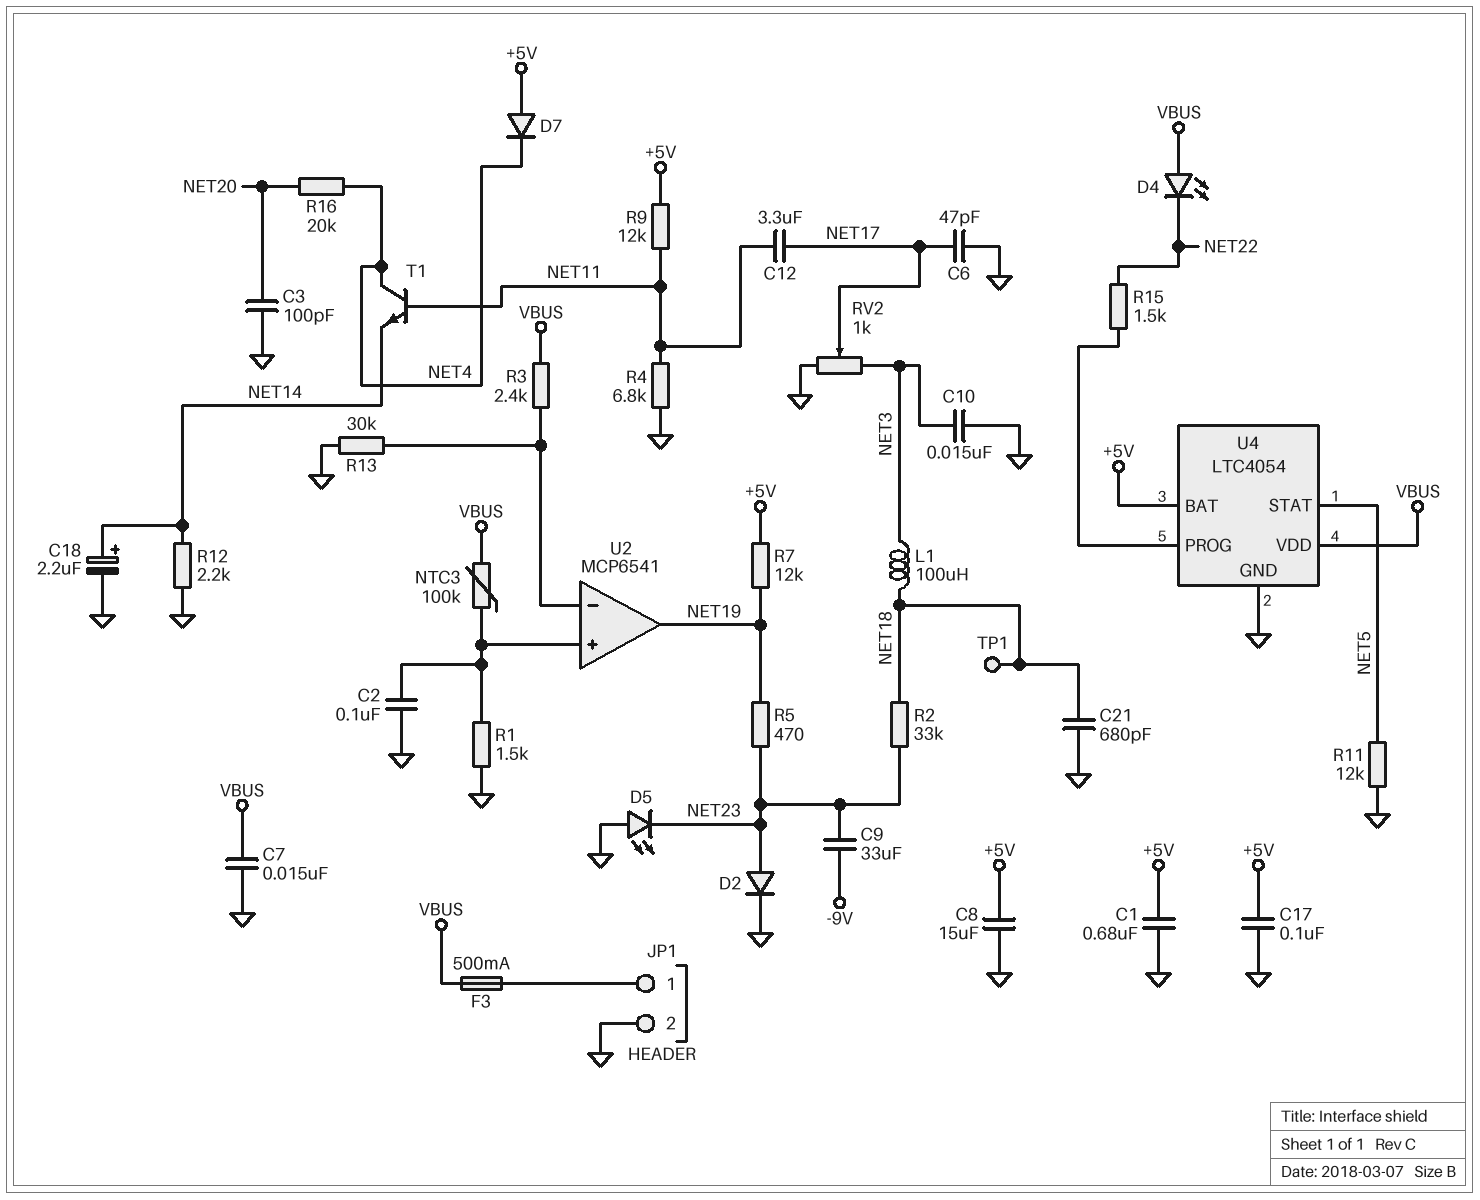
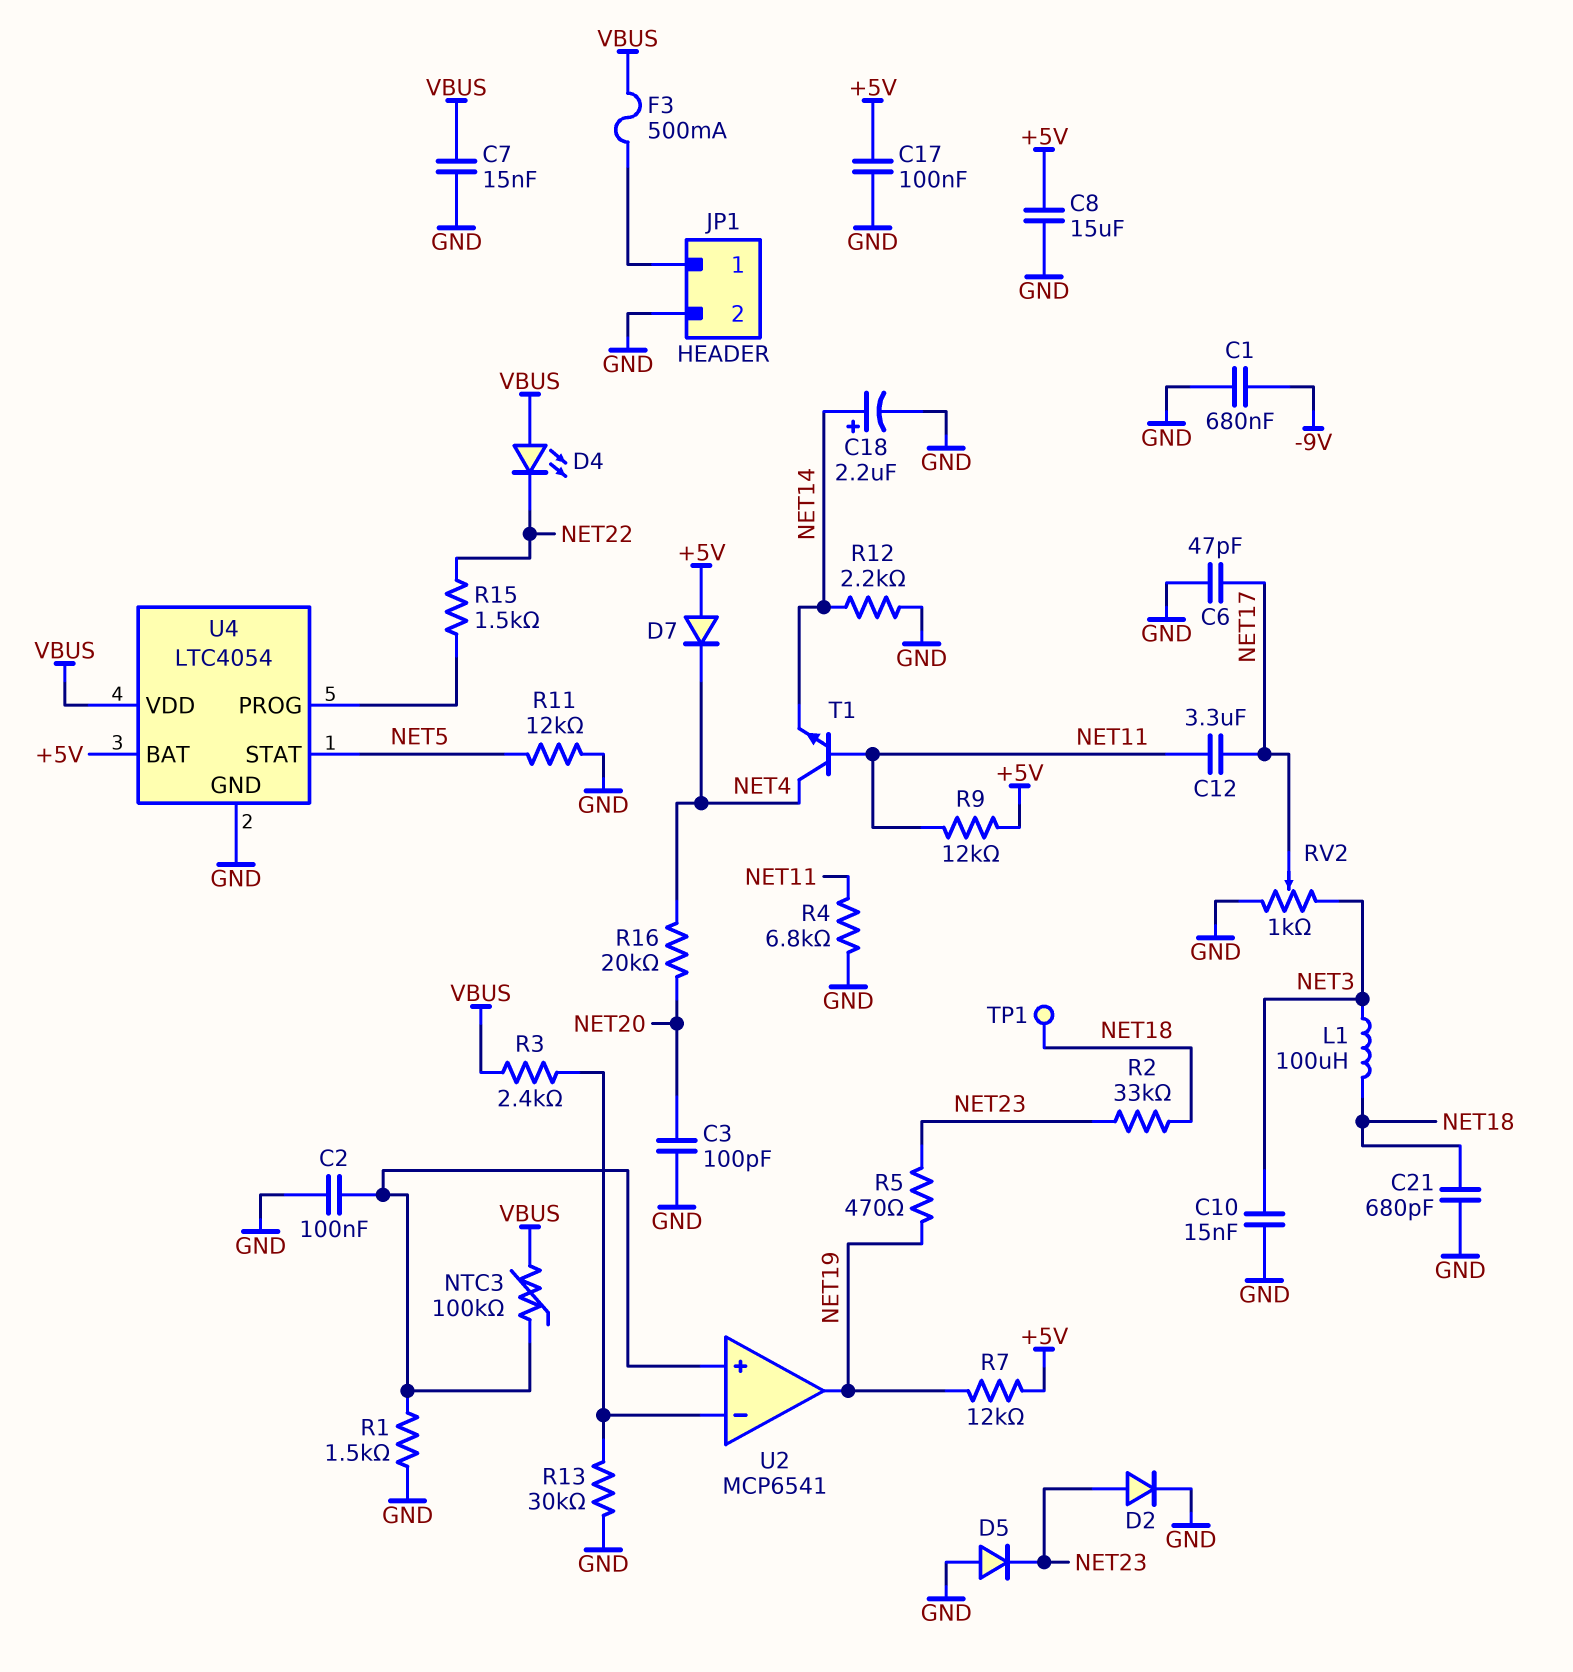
C1: 680nF (+5V, GND) -> 680nF (-9V, GND)
C9: 33uF (-9V, NET23) -> none
D5: LED (A GND, K NET23) -> diode (A GND, K NET23)

